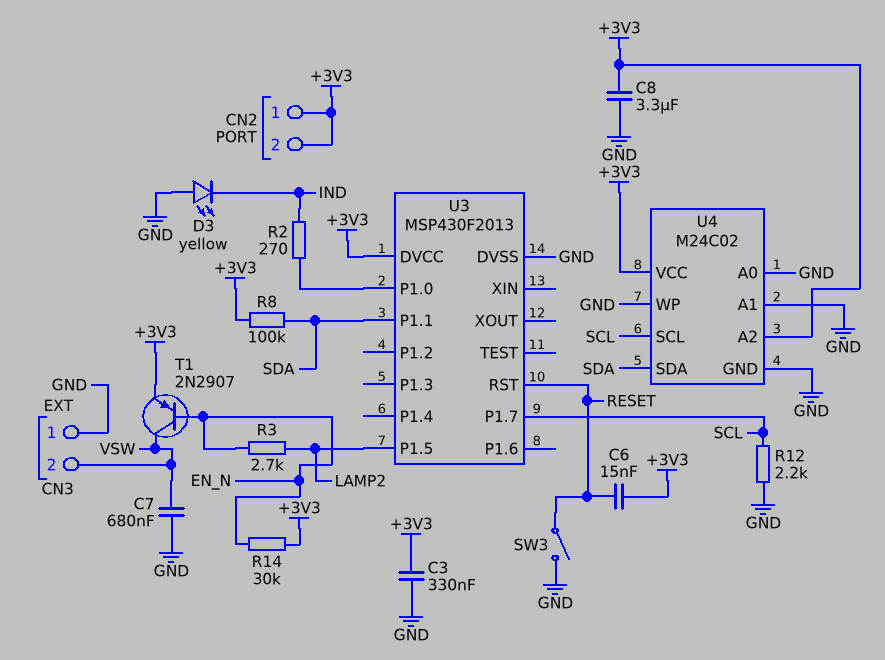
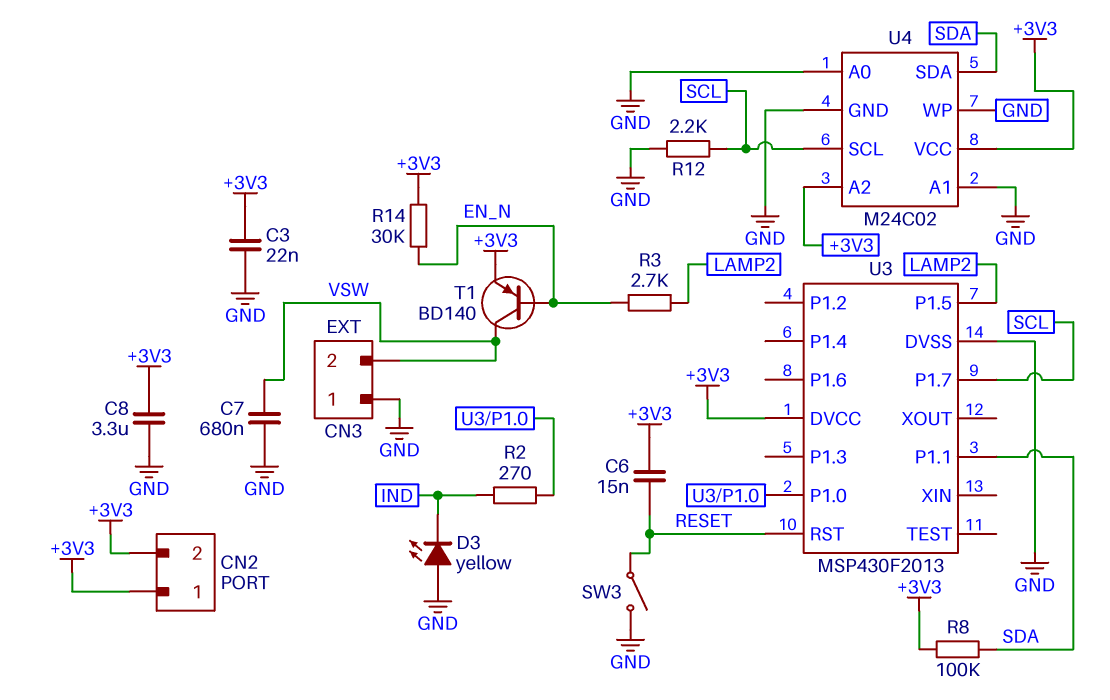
C3: 330nF (+3V3, GND) -> 22nF (+3V3, GND)
T1: PNP 2N2907 (B EN_N, C VSW, E +3V3) -> PNP BD140 (B EN_N, C VSW, E +3V3)

